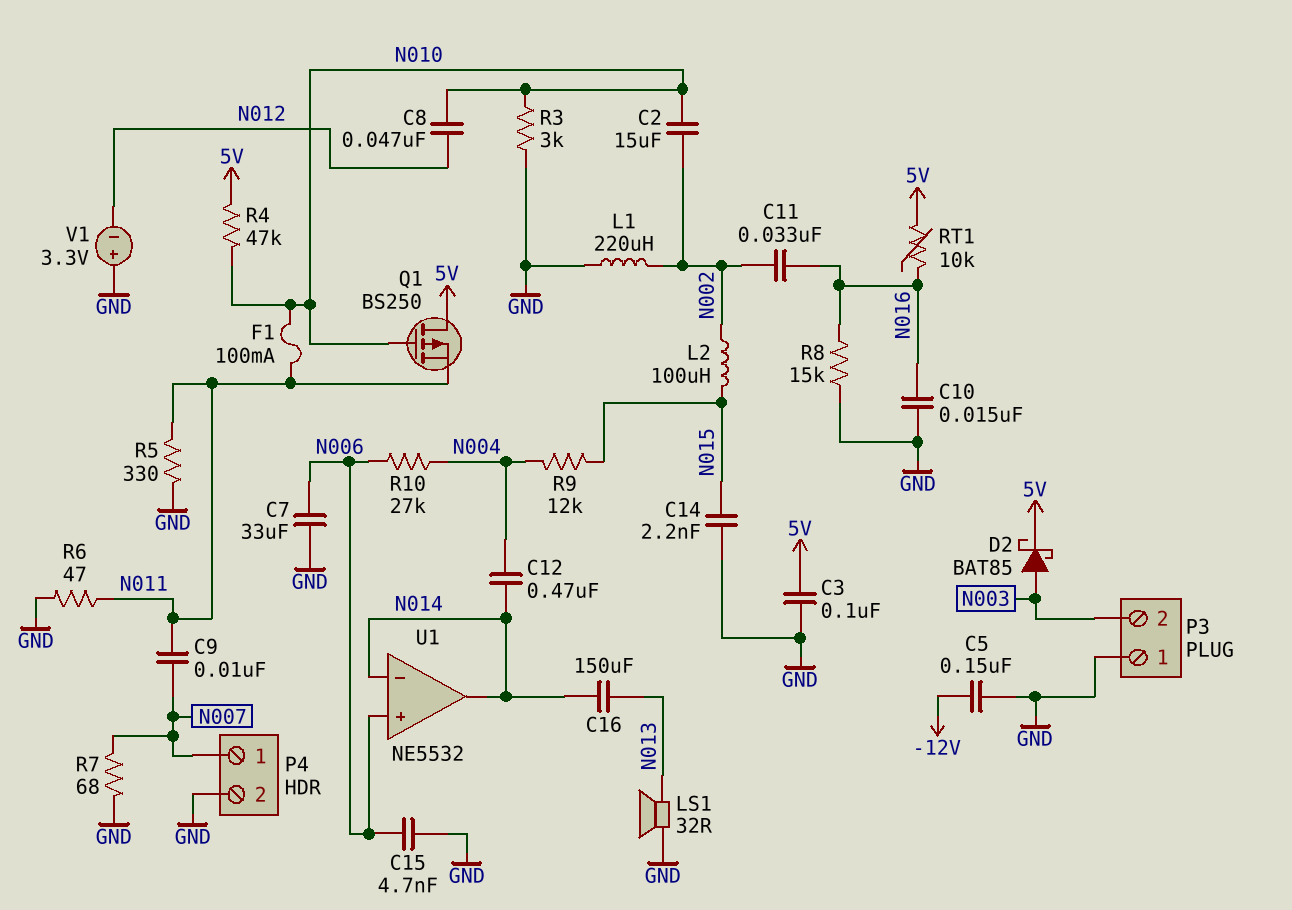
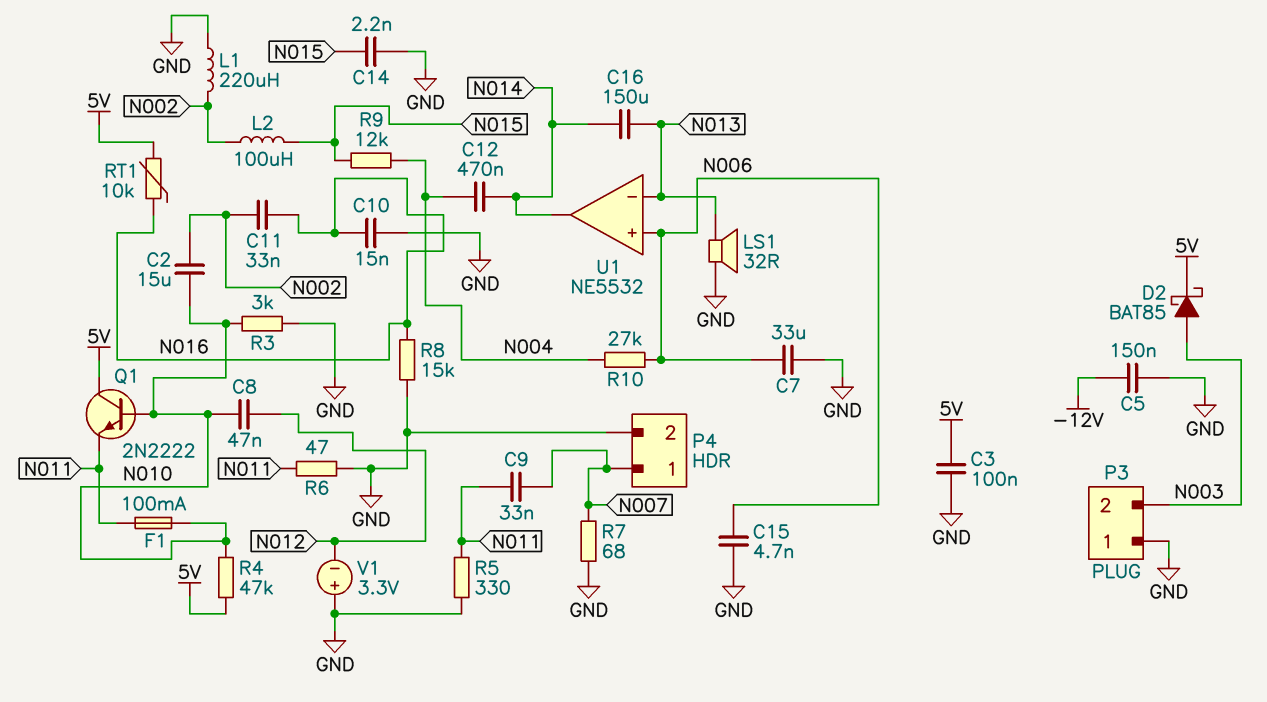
C9: 10nF (N007, N011) -> 33nF (N007, N011)
Q1: PMOS BS250 (G N010, D 5V, S N011) -> NPN 2N2222 (B N010, C 5V, E N011)
U1 pin in-: N014 -> N013

